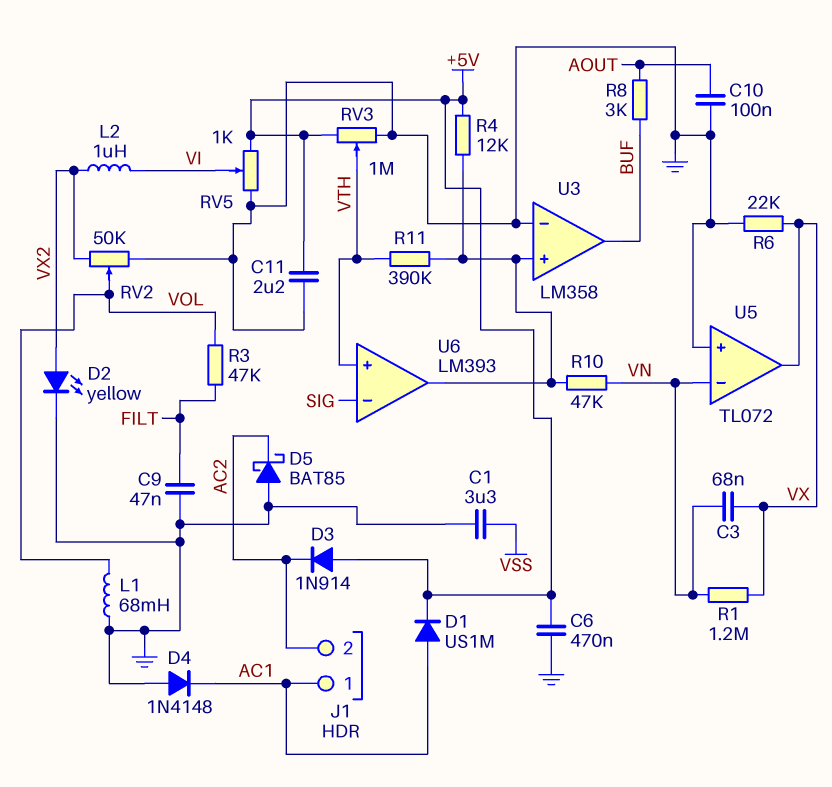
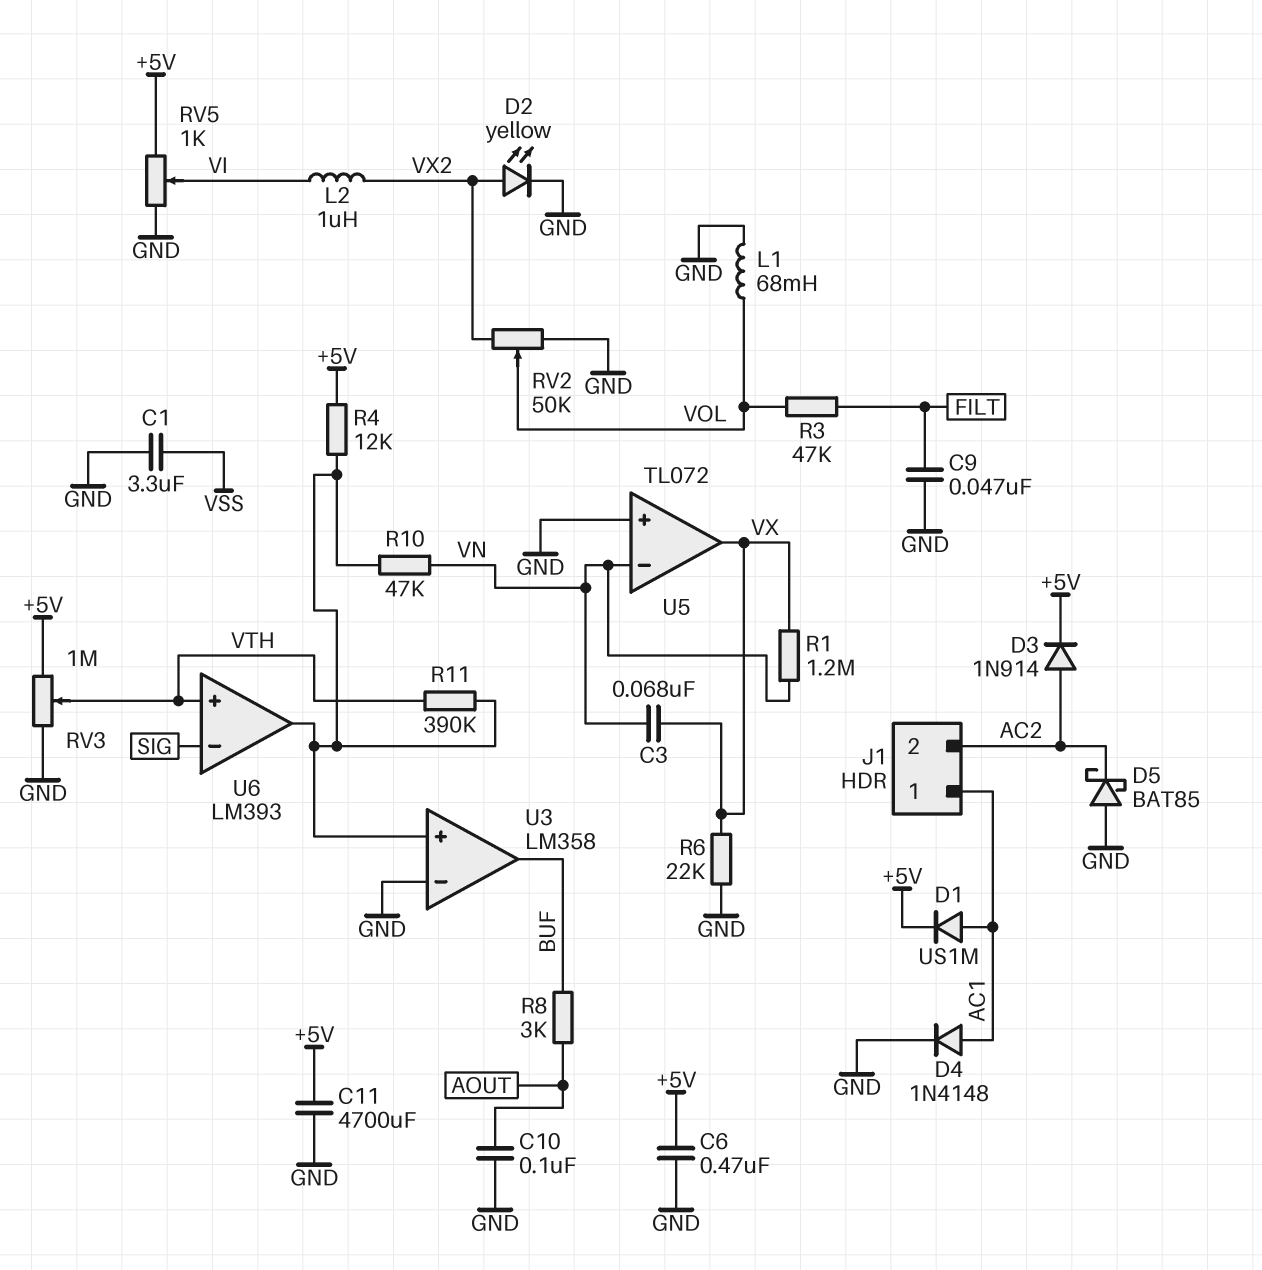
C11: 2.2uF (+5V, GND) -> 4700uF (+5V, GND)
D3: diode 1N914 (A +5V, K AC2) -> diode 1N914 (A AC2, K +5V)
D4: diode 1N4148 (A GND, K AC1) -> diode 1N4148 (A AC1, K GND)

